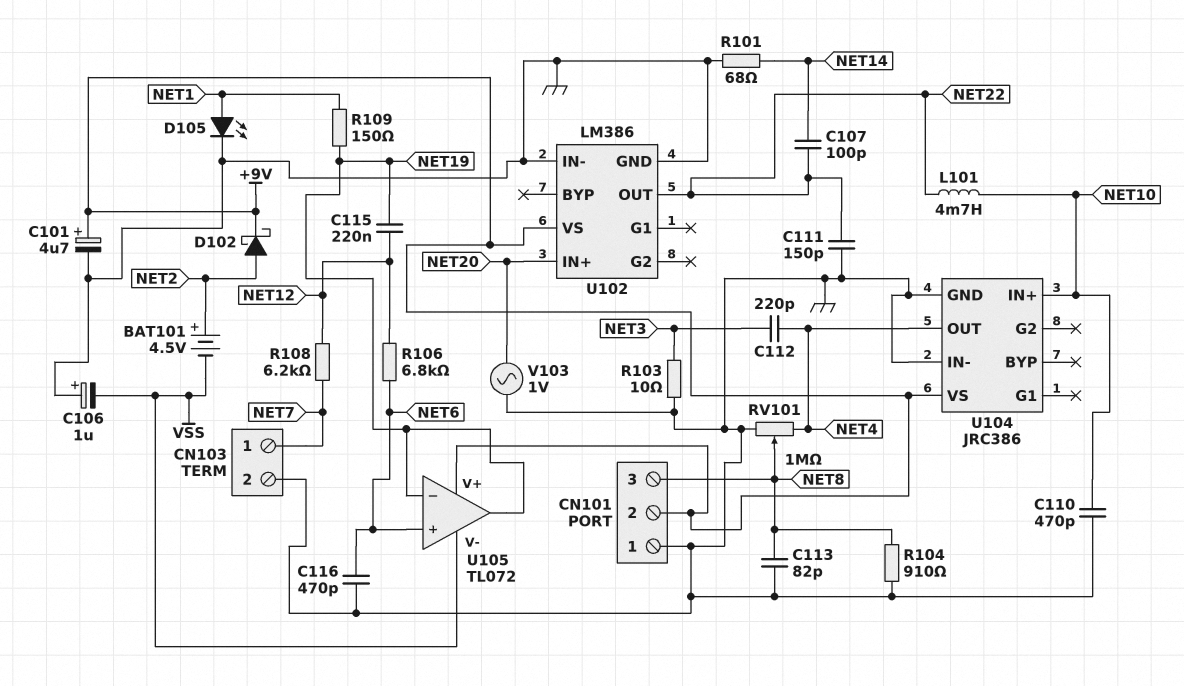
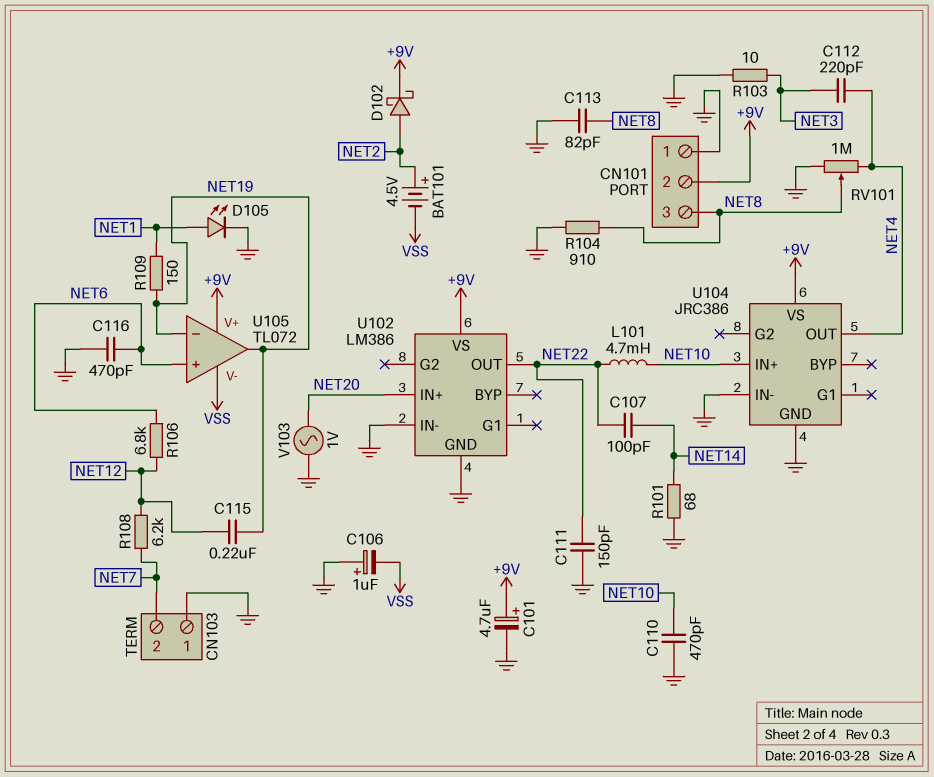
CN103 pin 1: NET7 -> GND
CN103 pin 2: GND -> NET7

